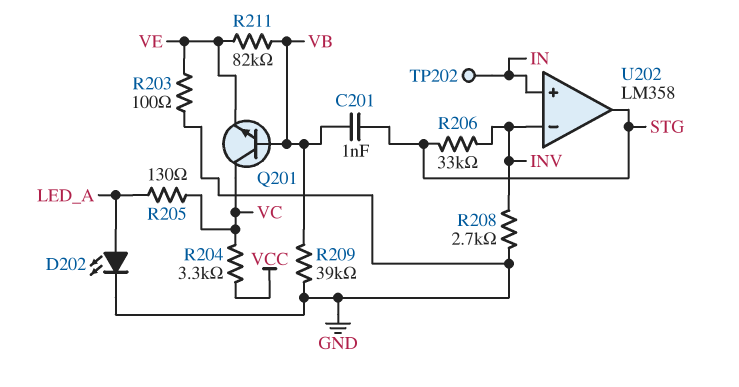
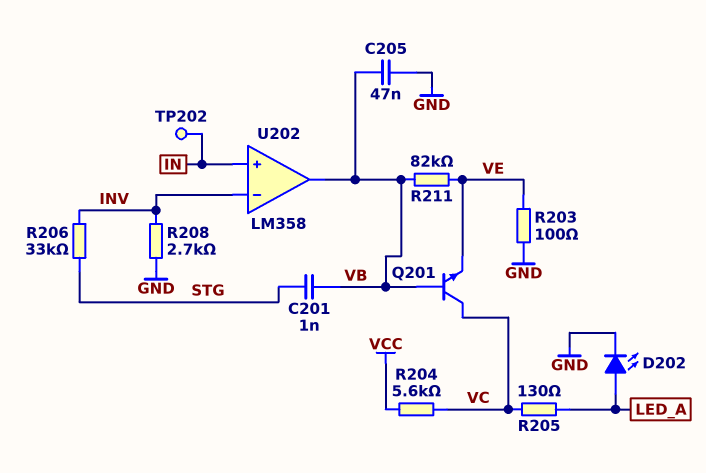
C205: none -> 47nF (GND, VB)
R204: 3.3k (VC, VCC) -> 5.6k (VC, VCC)
R209: 39k (GND, VB) -> none
U202 pin out: STG -> VB

